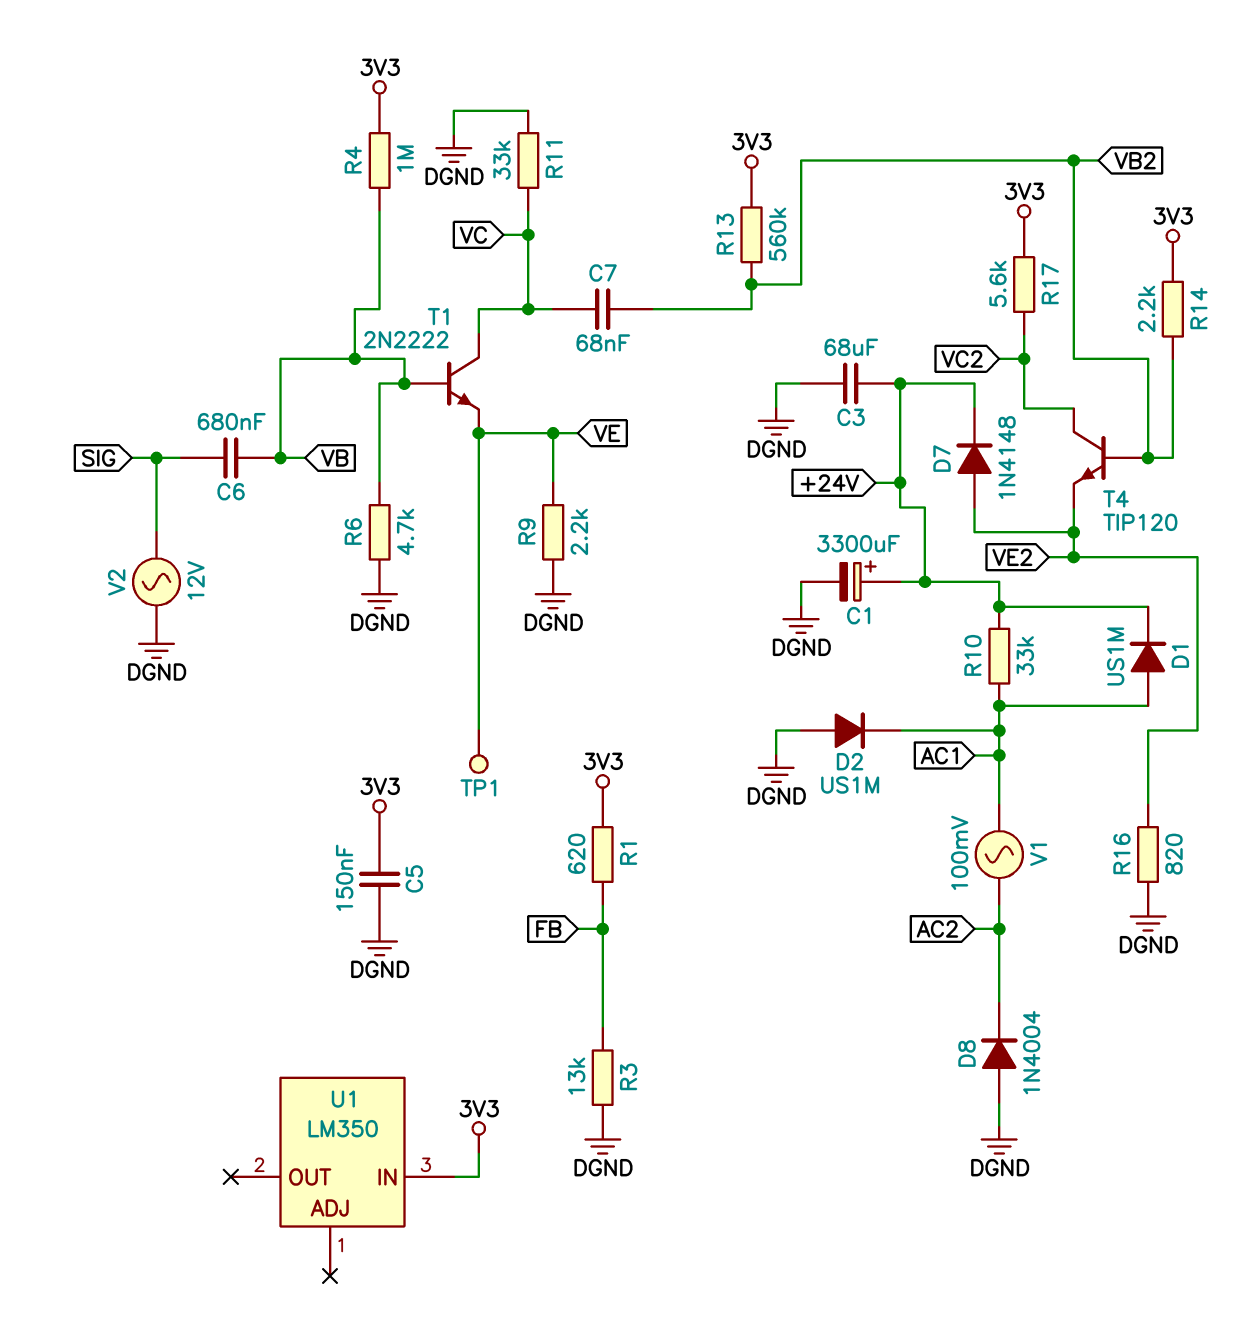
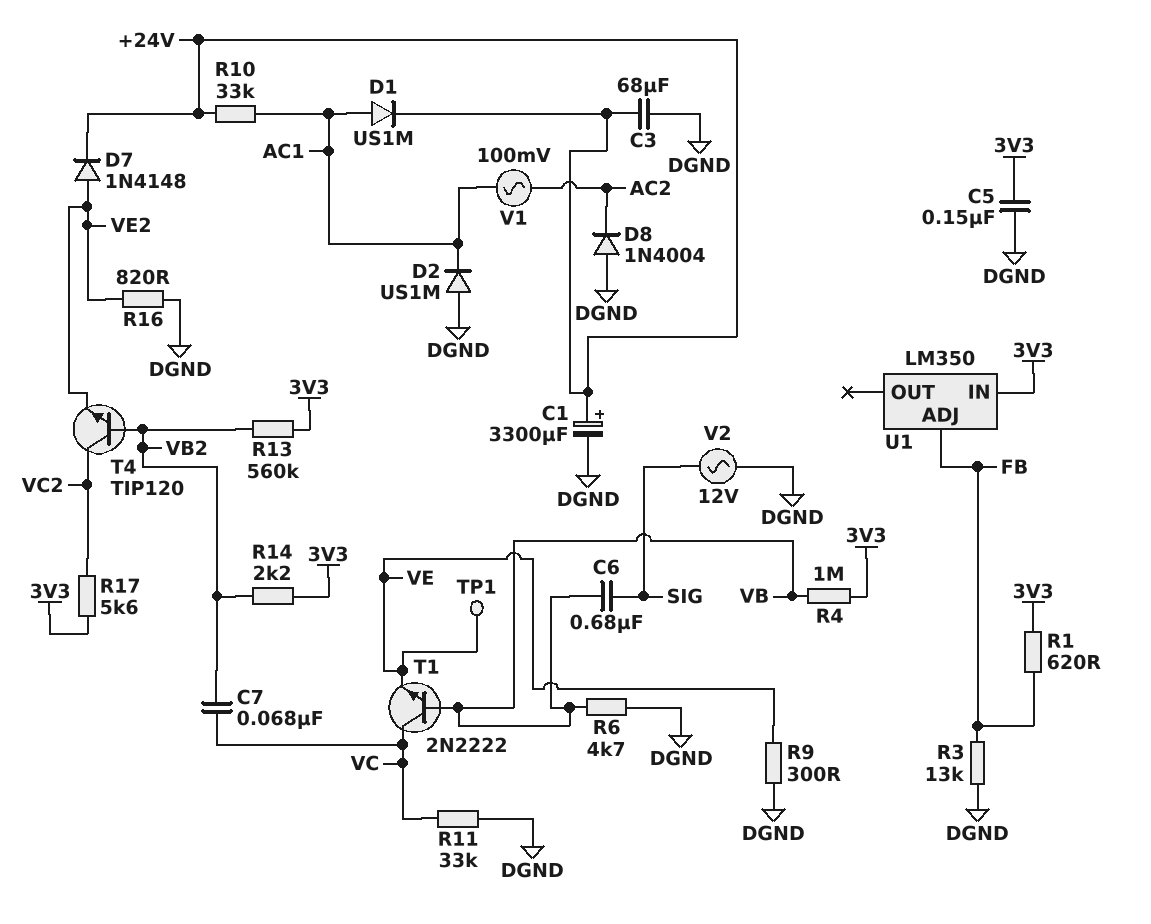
R9: 2.2k (DGND, VE) -> 300 (DGND, VE)
U1 pin ADJ: none -> FB

